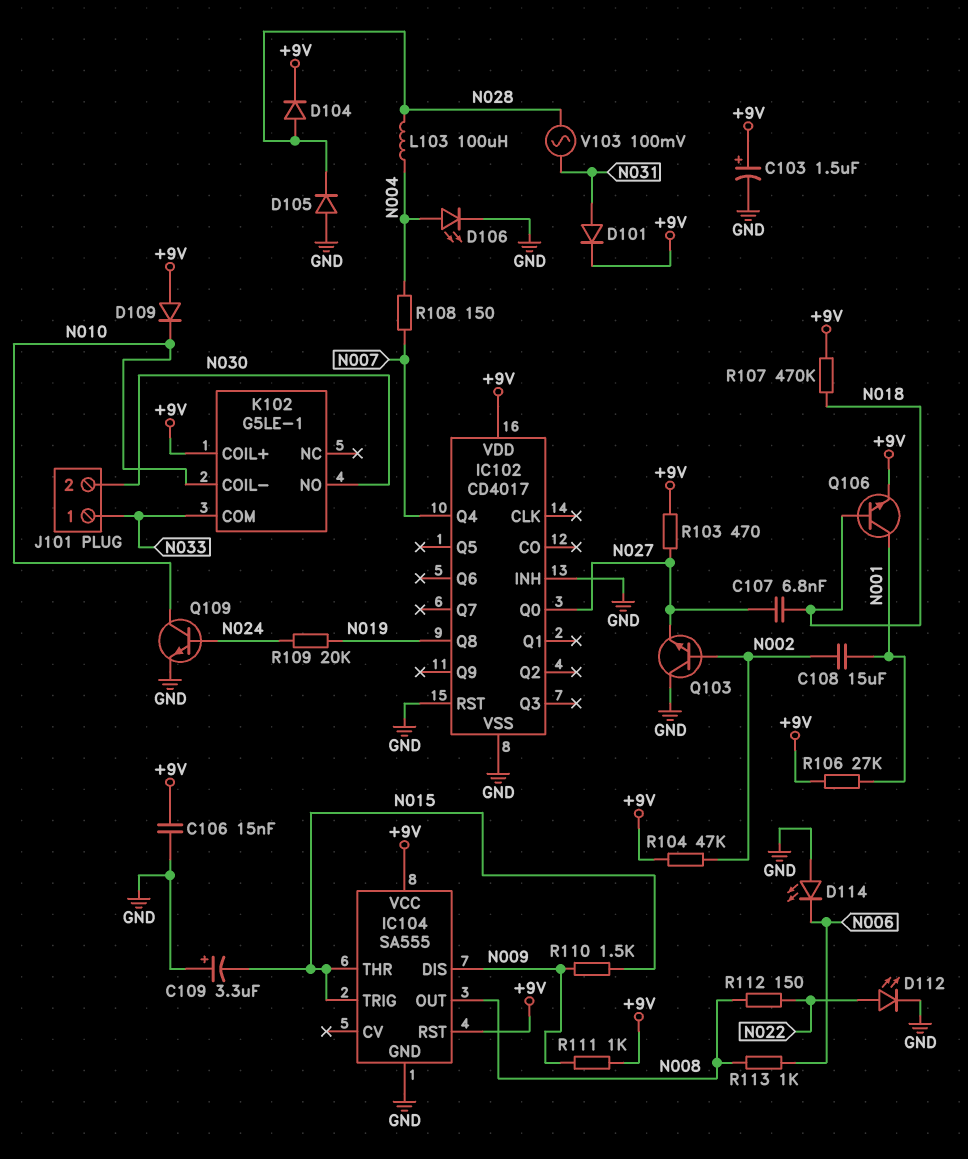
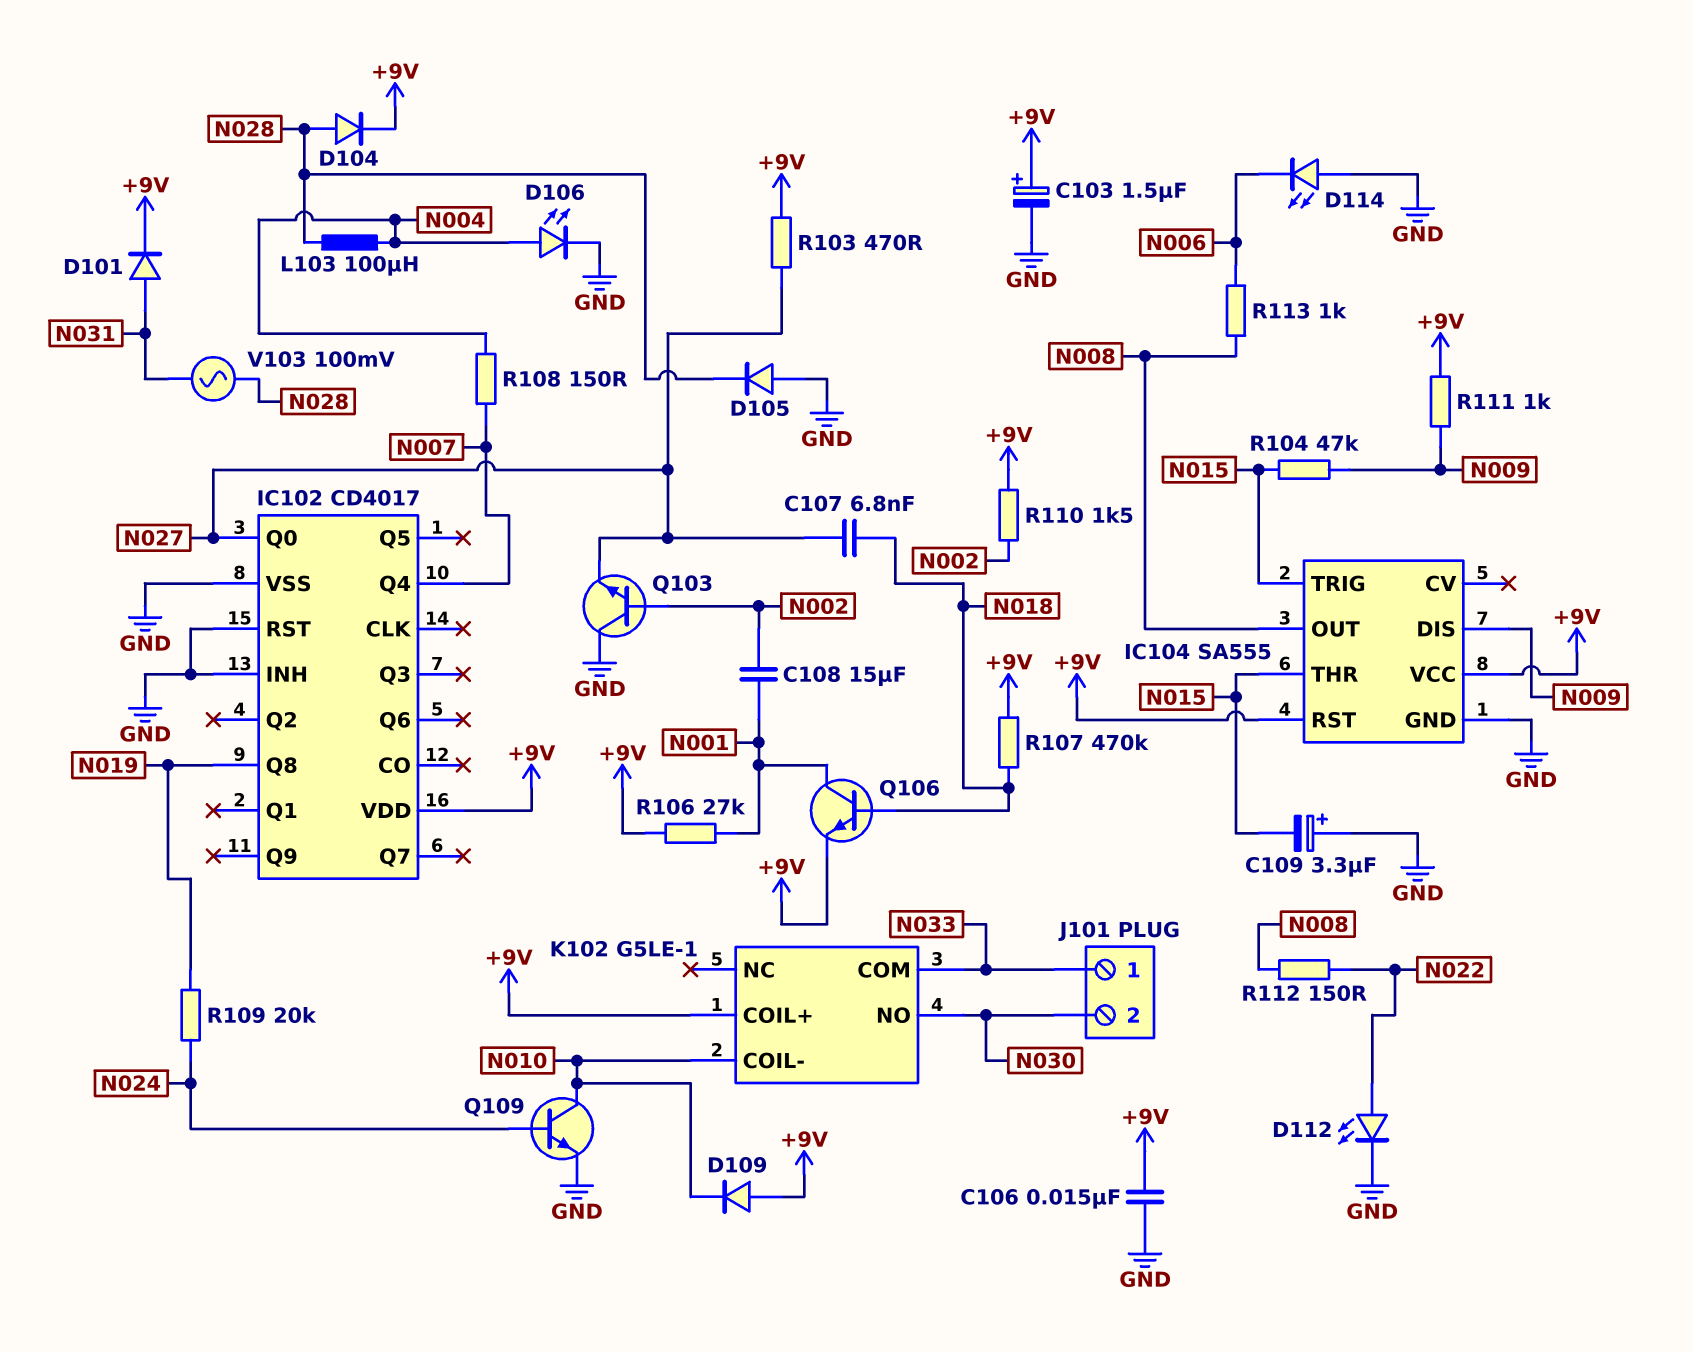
R104: 47k (+9V, N002) -> 47k (N009, N015)
R110: 1.5k (N009, N015) -> 1.5k (+9V, N002)

